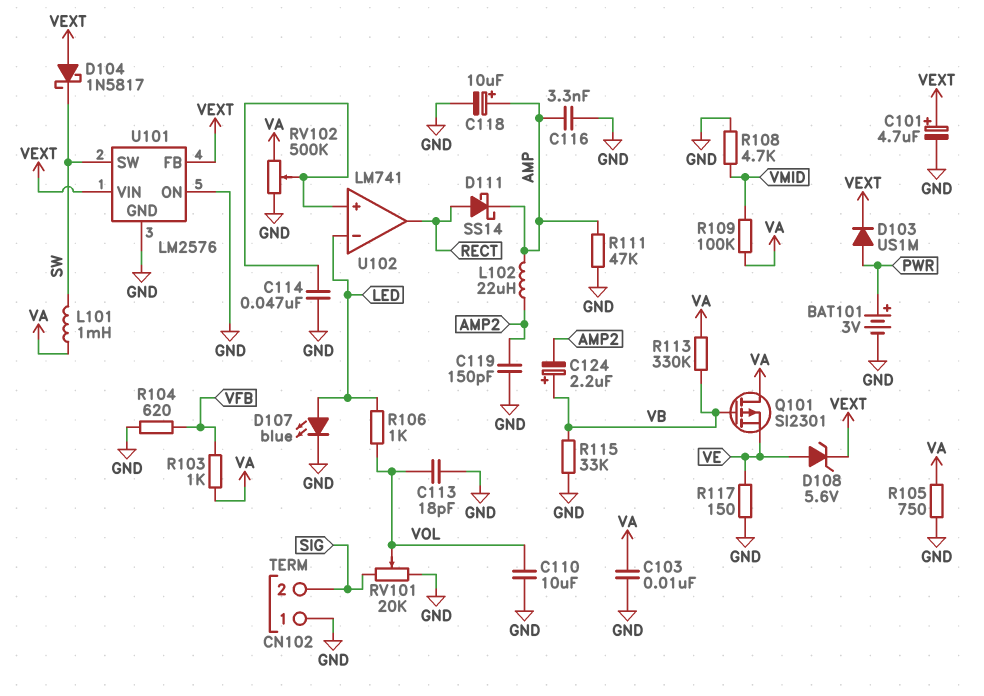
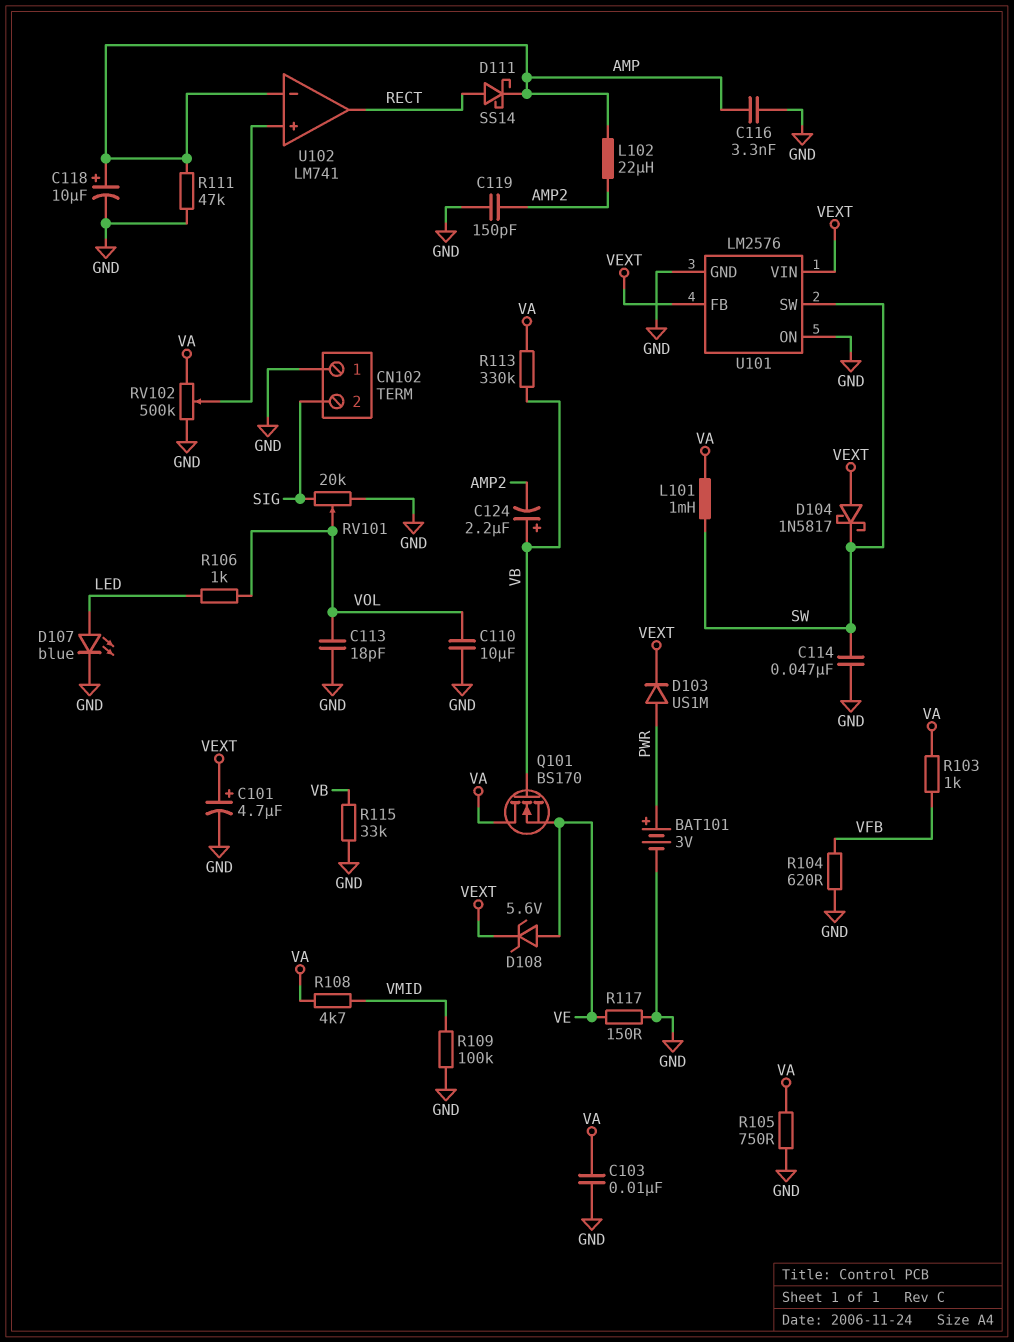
C114: 47nF (GND, U102/in+) -> 47nF (GND, SW)
Q101: PMOS SI2301 (G VB, D VA, S VE) -> NMOS BS170 (G VB, D VA, S VE)
R108: 4.7k (GND, VMID) -> 4.7k (VA, VMID)
R109: 100k (VA, VMID) -> 100k (GND, VMID)
U102 pin in-: LED -> AMP

